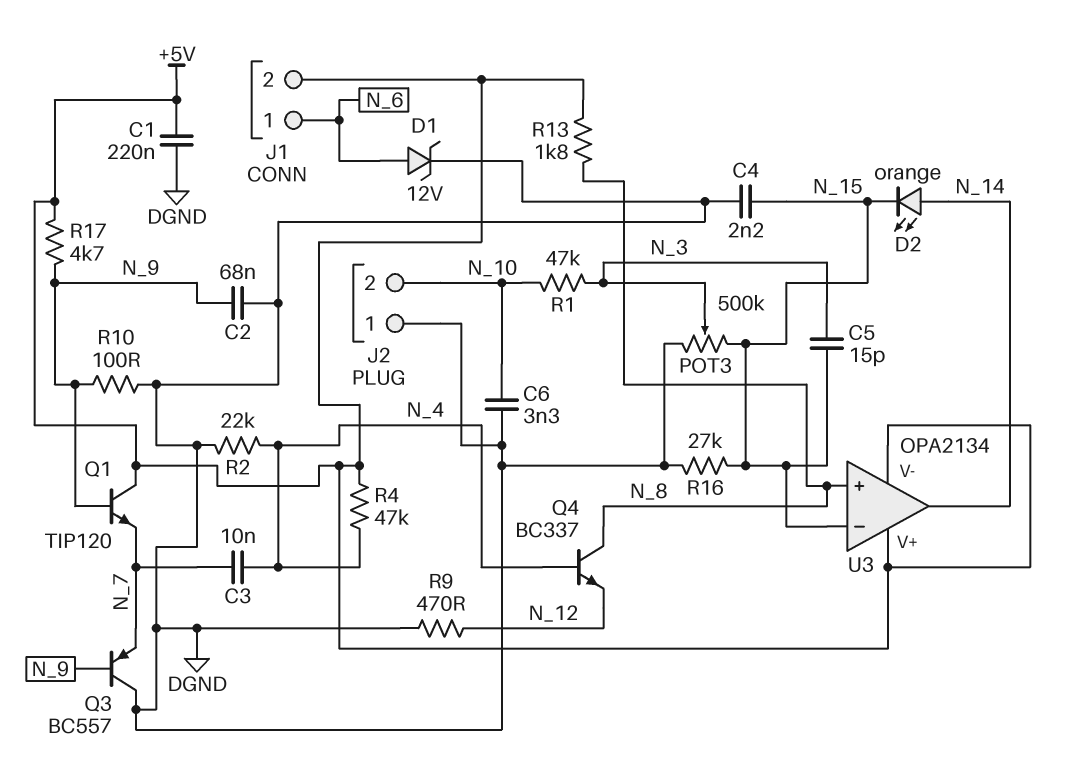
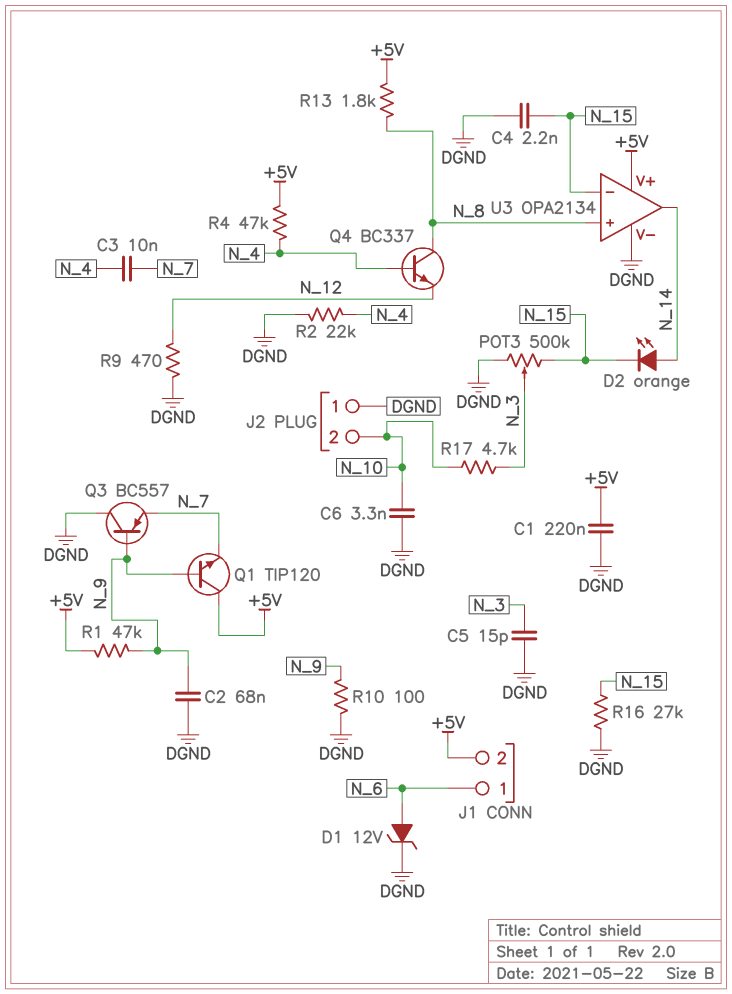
C5: 15pF (N_3, N_15) -> 15pF (DGND, N_3)
R1: 47k (N_3, N_10) -> 47k (+5V, N_9)
R17: 4.7k (+5V, N_9) -> 4.7k (N_3, N_10)
U3 pin V-: +5V -> DGND

